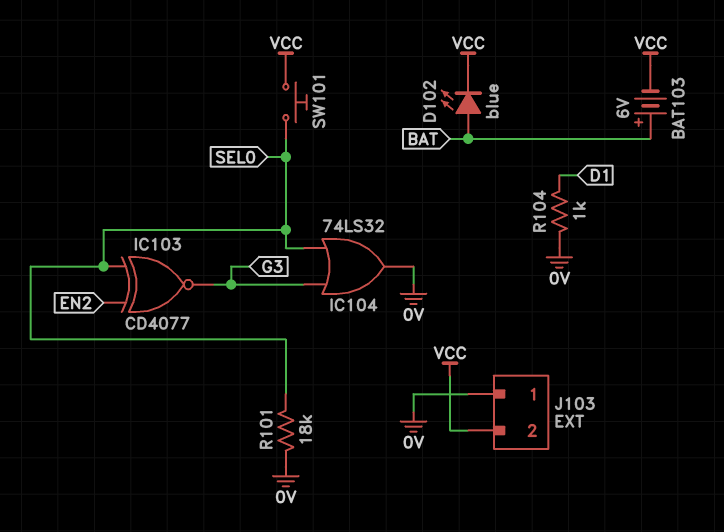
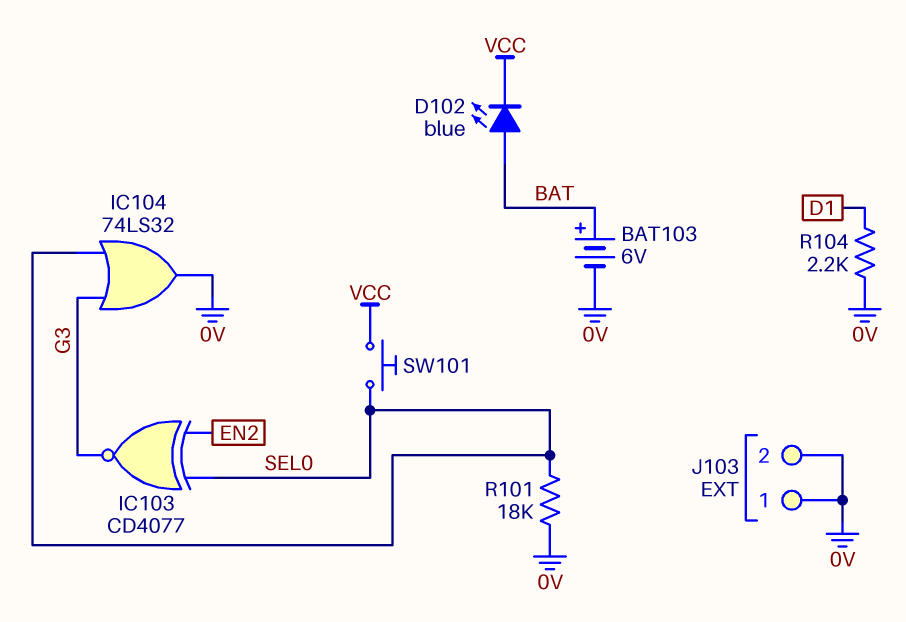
BAT103: 6V (plus BAT, minus VCC) -> 6V (plus BAT, minus 0V)
J103 pin 2: VCC -> 0V
R104: 1k (0V, D1) -> 2.2k (0V, D1)

